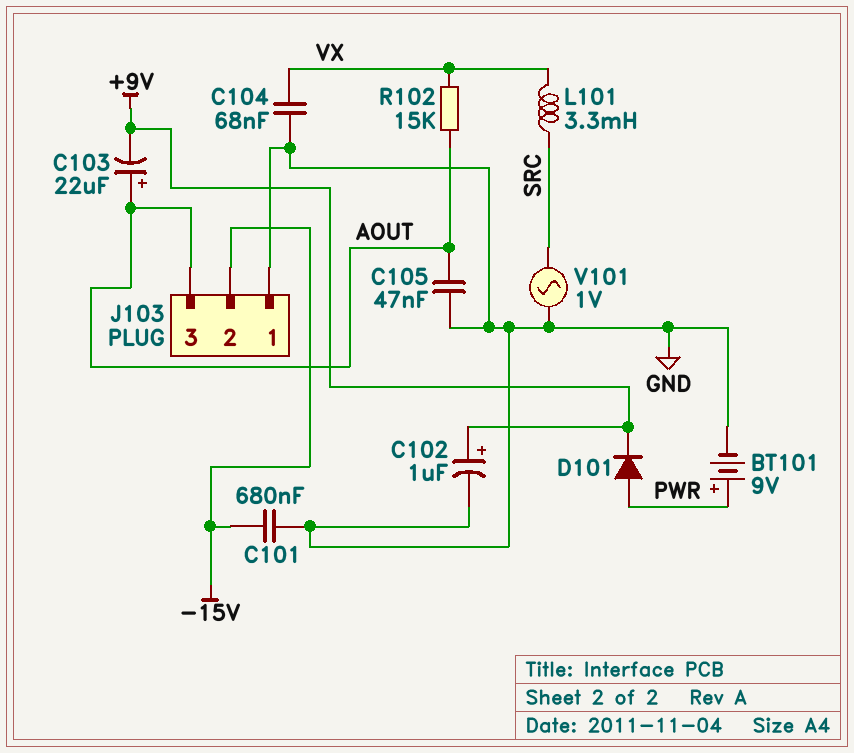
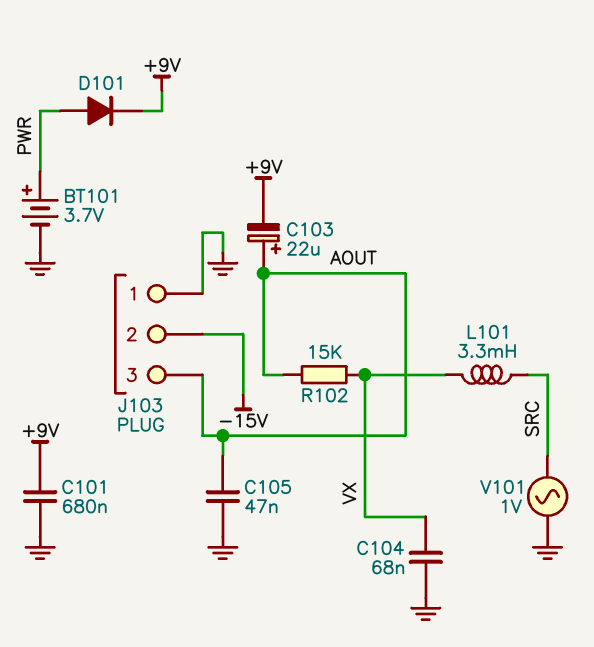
BT101: 9V (plus PWR, minus GND) -> 3.7V (plus PWR, minus GND)
C101: 680nF (-15V, GND) -> 680nF (+9V, GND)
C102: 1uF (plus +9V, minus GND) -> none

